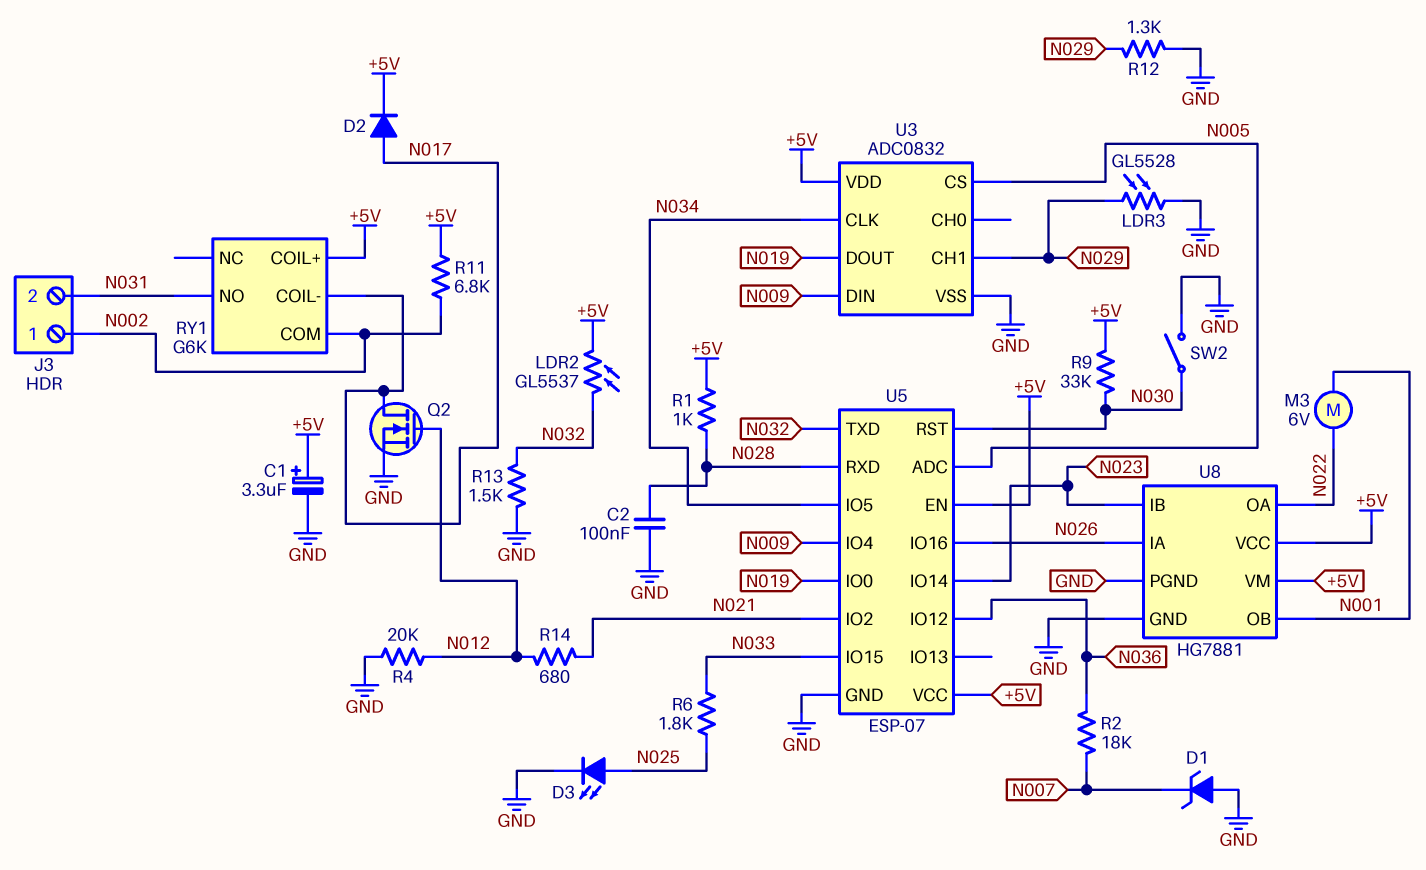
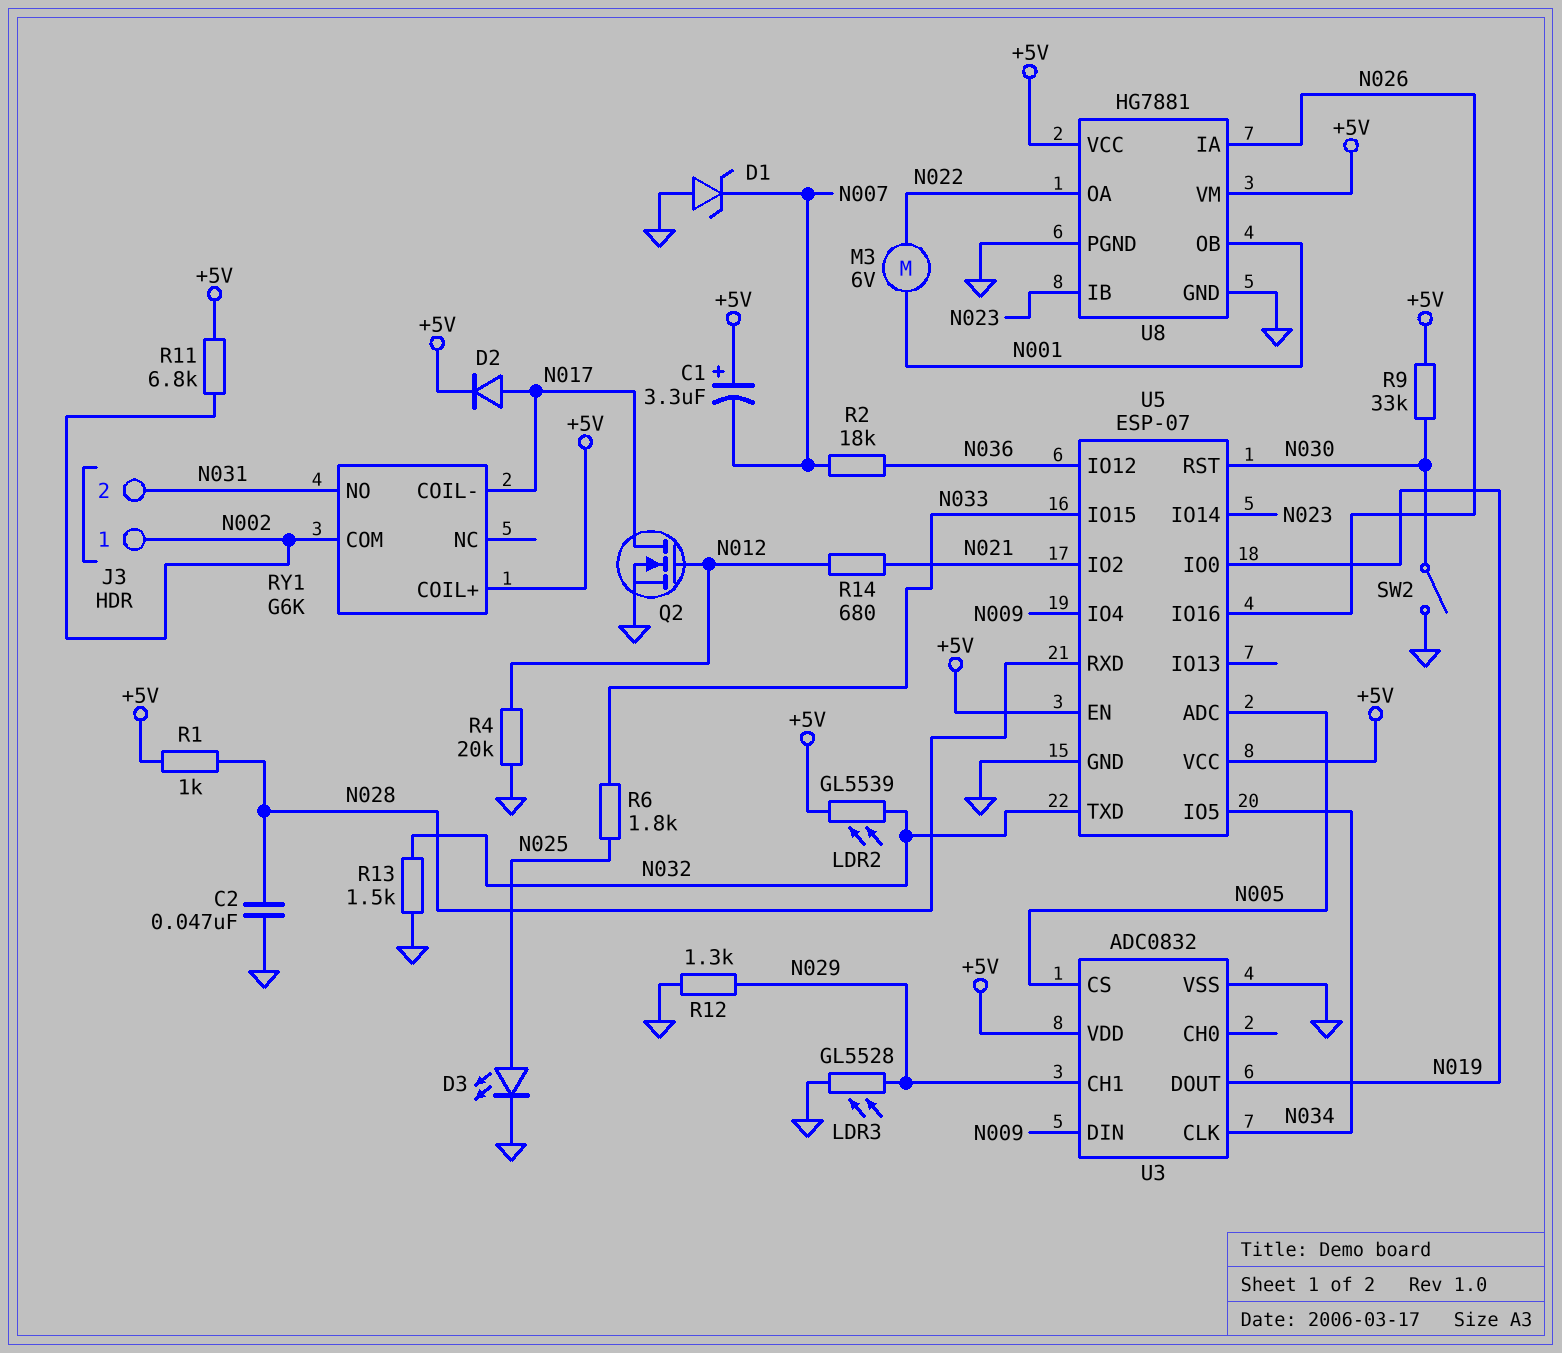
C1: 3.3uF (plus +5V, minus GND) -> 3.3uF (plus +5V, minus N007)
C2: 100nF (GND, N028) -> 47nF (GND, N028)
LDR2: GL5537 (+5V, N032) -> GL5539 (+5V, N032)

